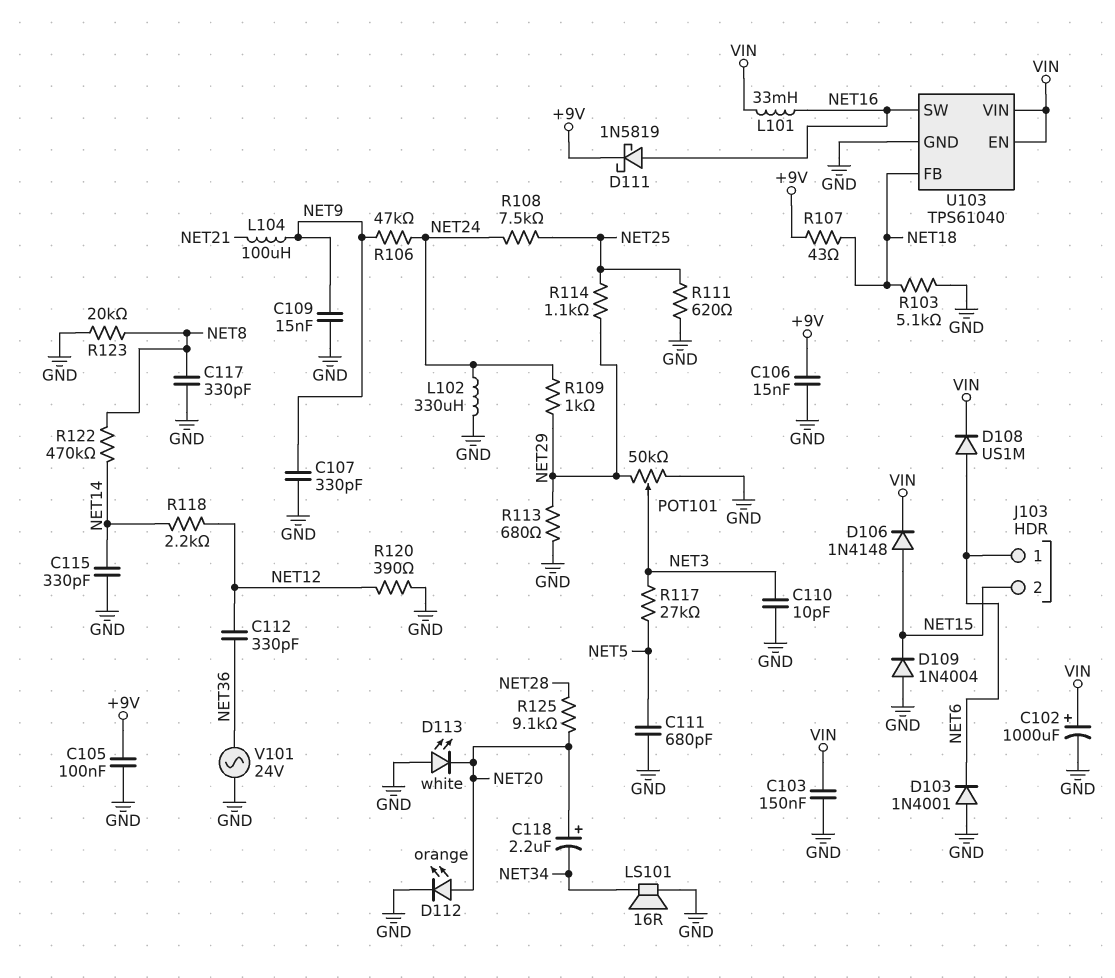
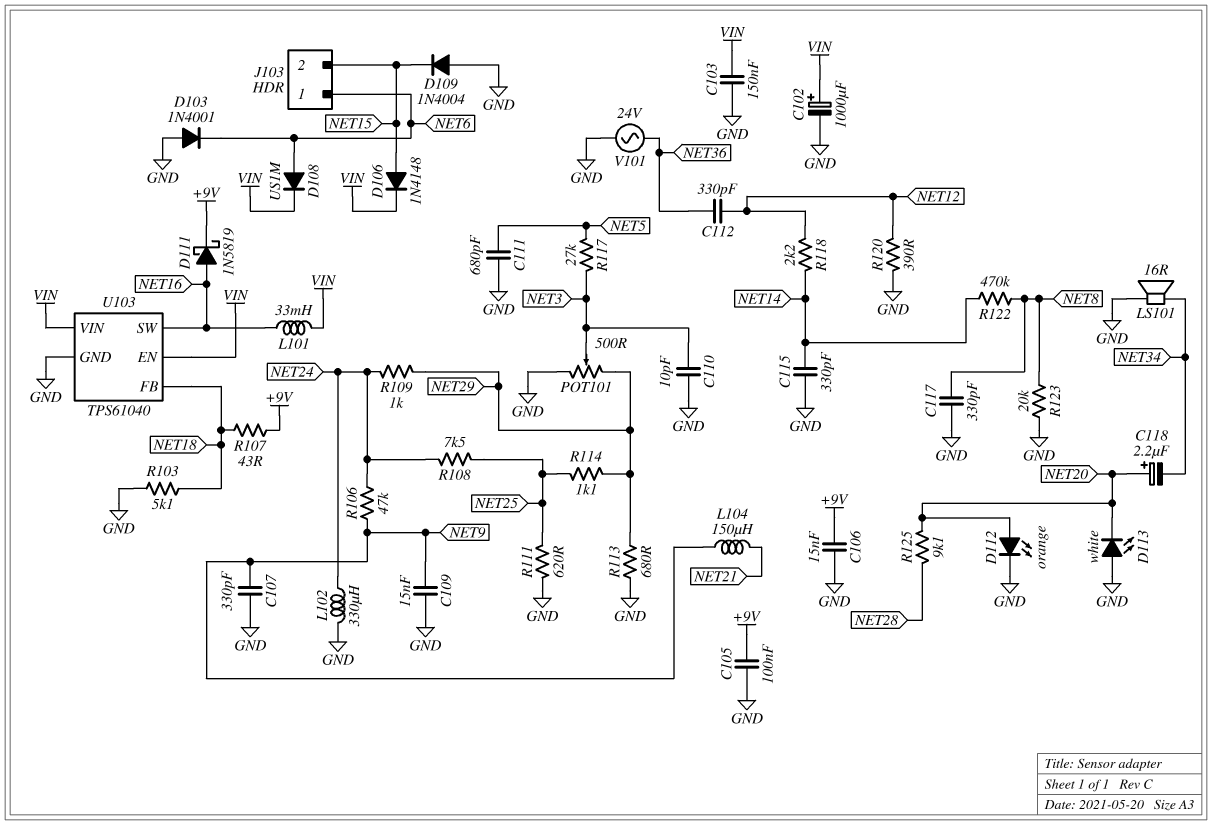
L104: 100uH (NET9, NET21) -> 150uH (NET9, NET21)
POT101: 50k (GND, NET29, wiper NET3) -> 500 (GND, NET29, wiper NET3)

